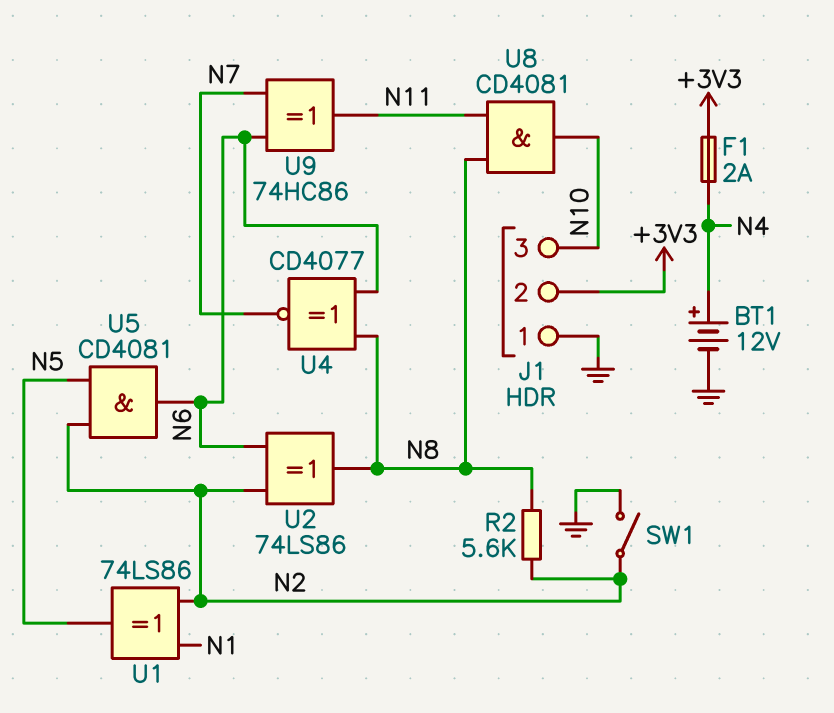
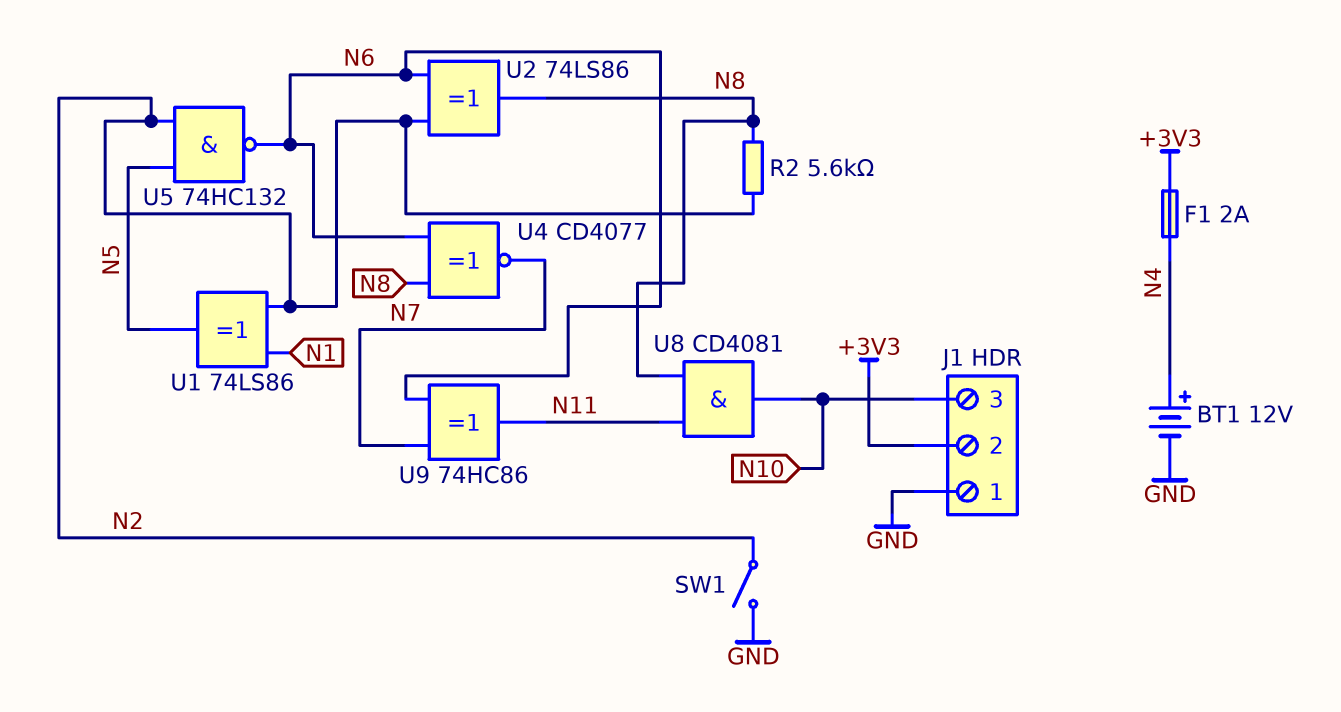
U5: AND CD4081 (in N2, in N5, out N6) -> NAND 74HC132 (in N2, in N5, out N6)

